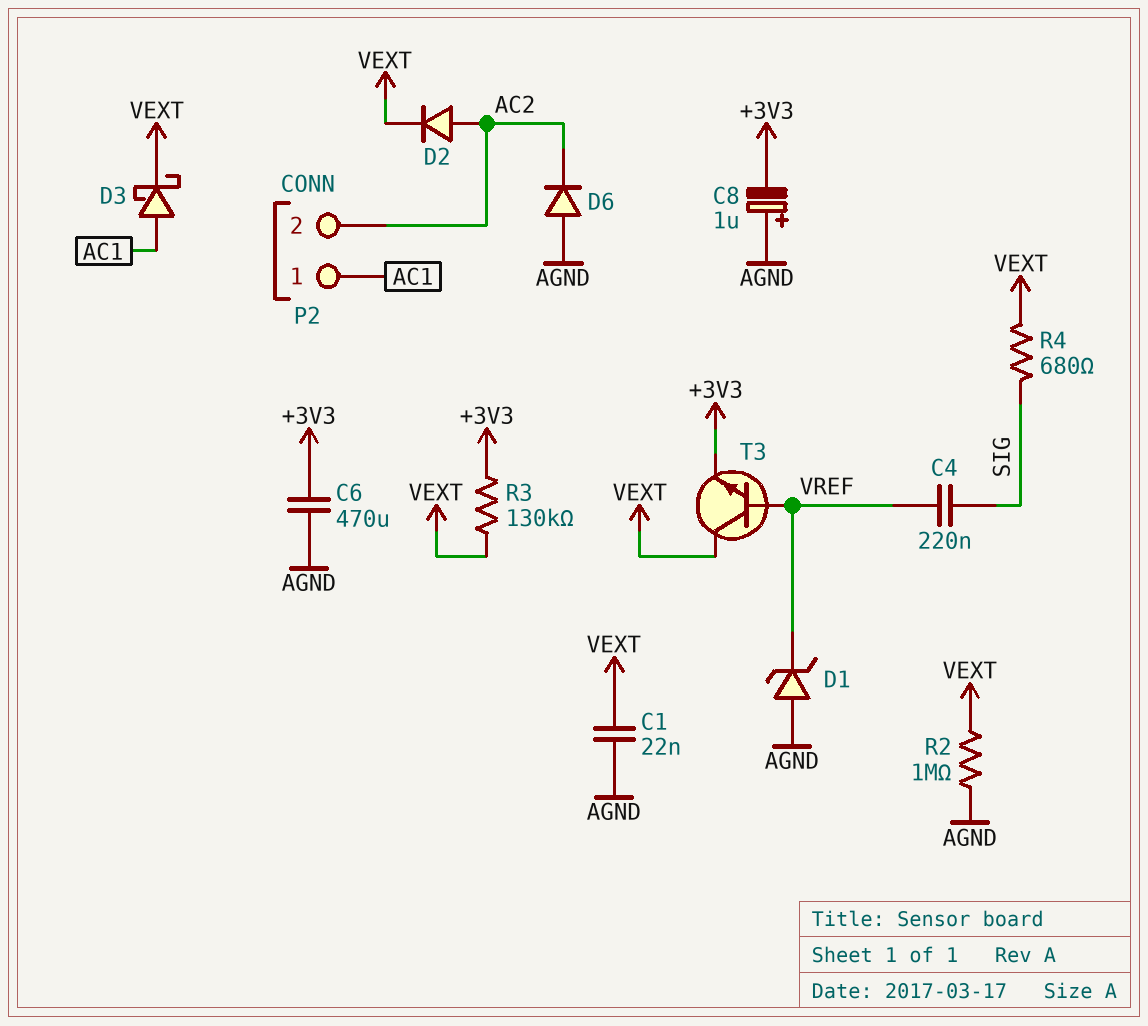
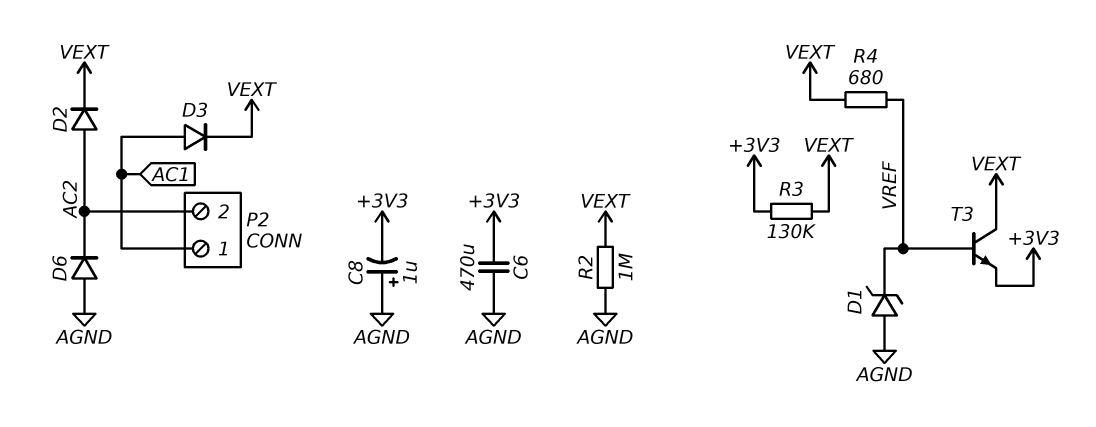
C1: 22nF (AGND, VEXT) -> none
C4: 220nF (SIG, VREF) -> none
D3: schottky (A AC1, K VEXT) -> diode (A AC1, K VEXT)
R4: 680 (SIG, VEXT) -> 680 (VEXT, VREF)

